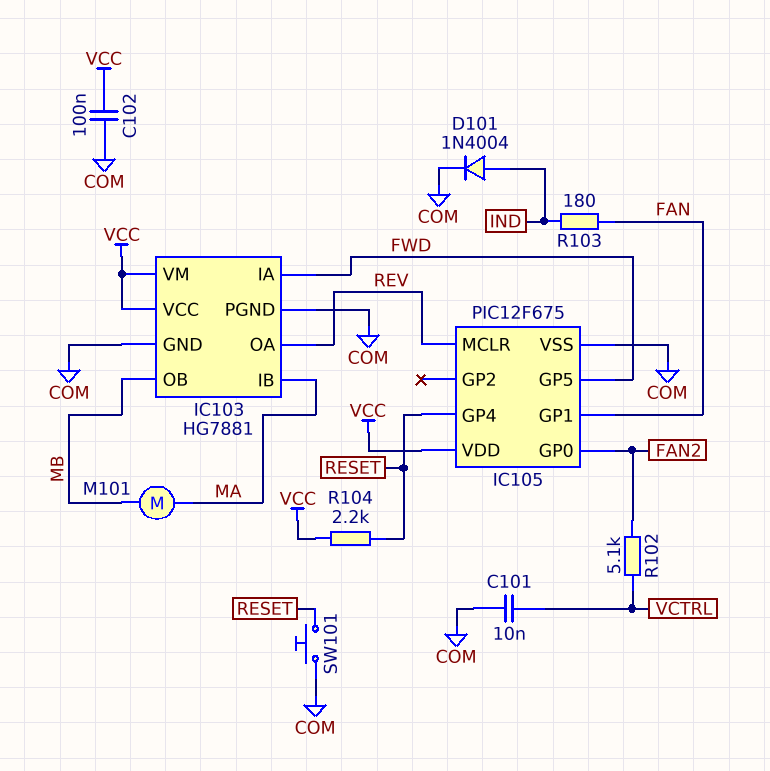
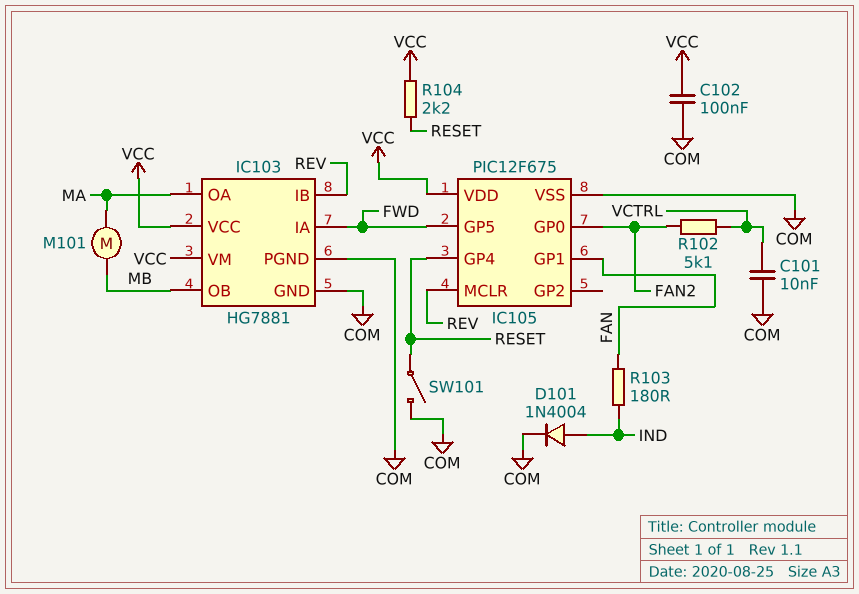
IC103 pin IB: MA -> REV
IC103 pin OA: REV -> MA
SW101: button (COM, RESET) -> switch (COM, RESET)

